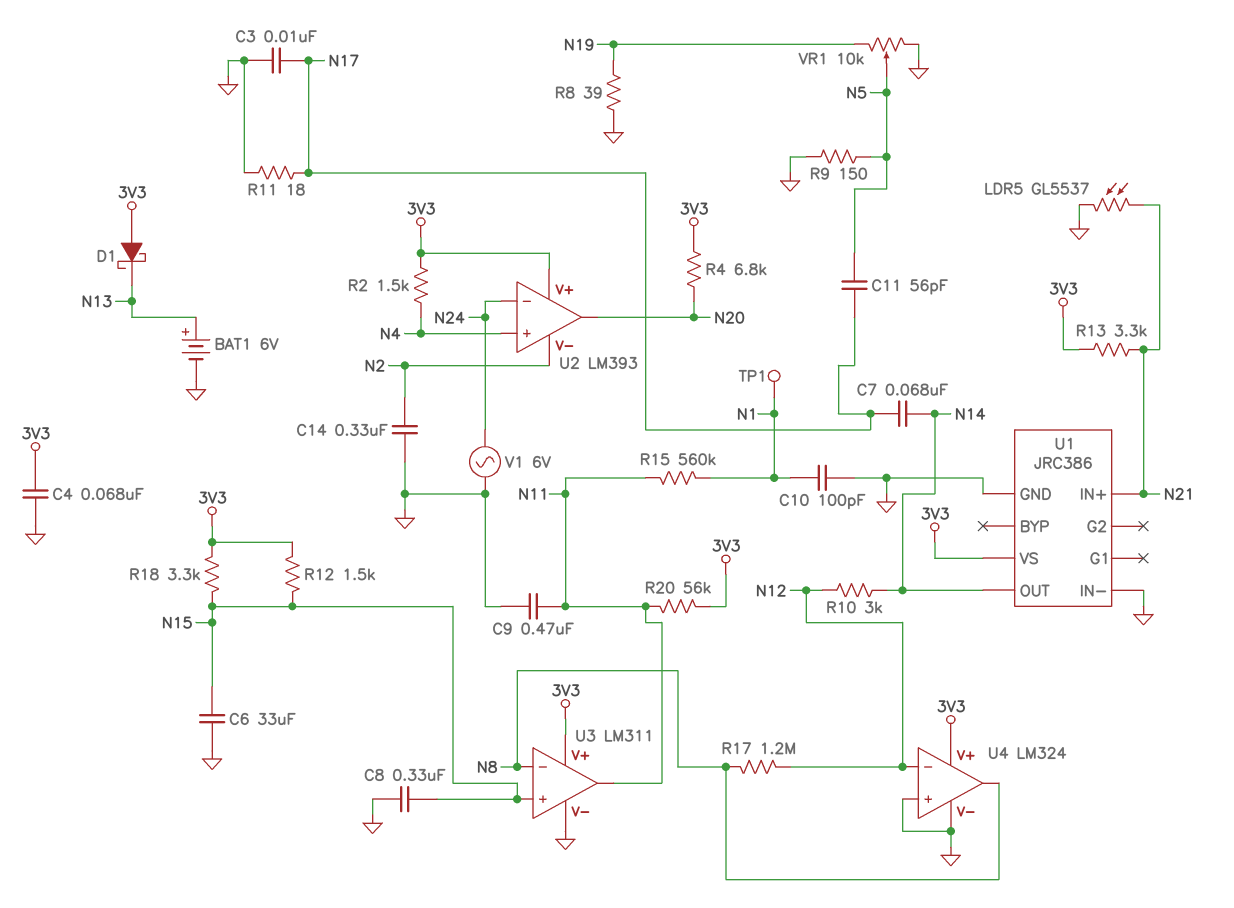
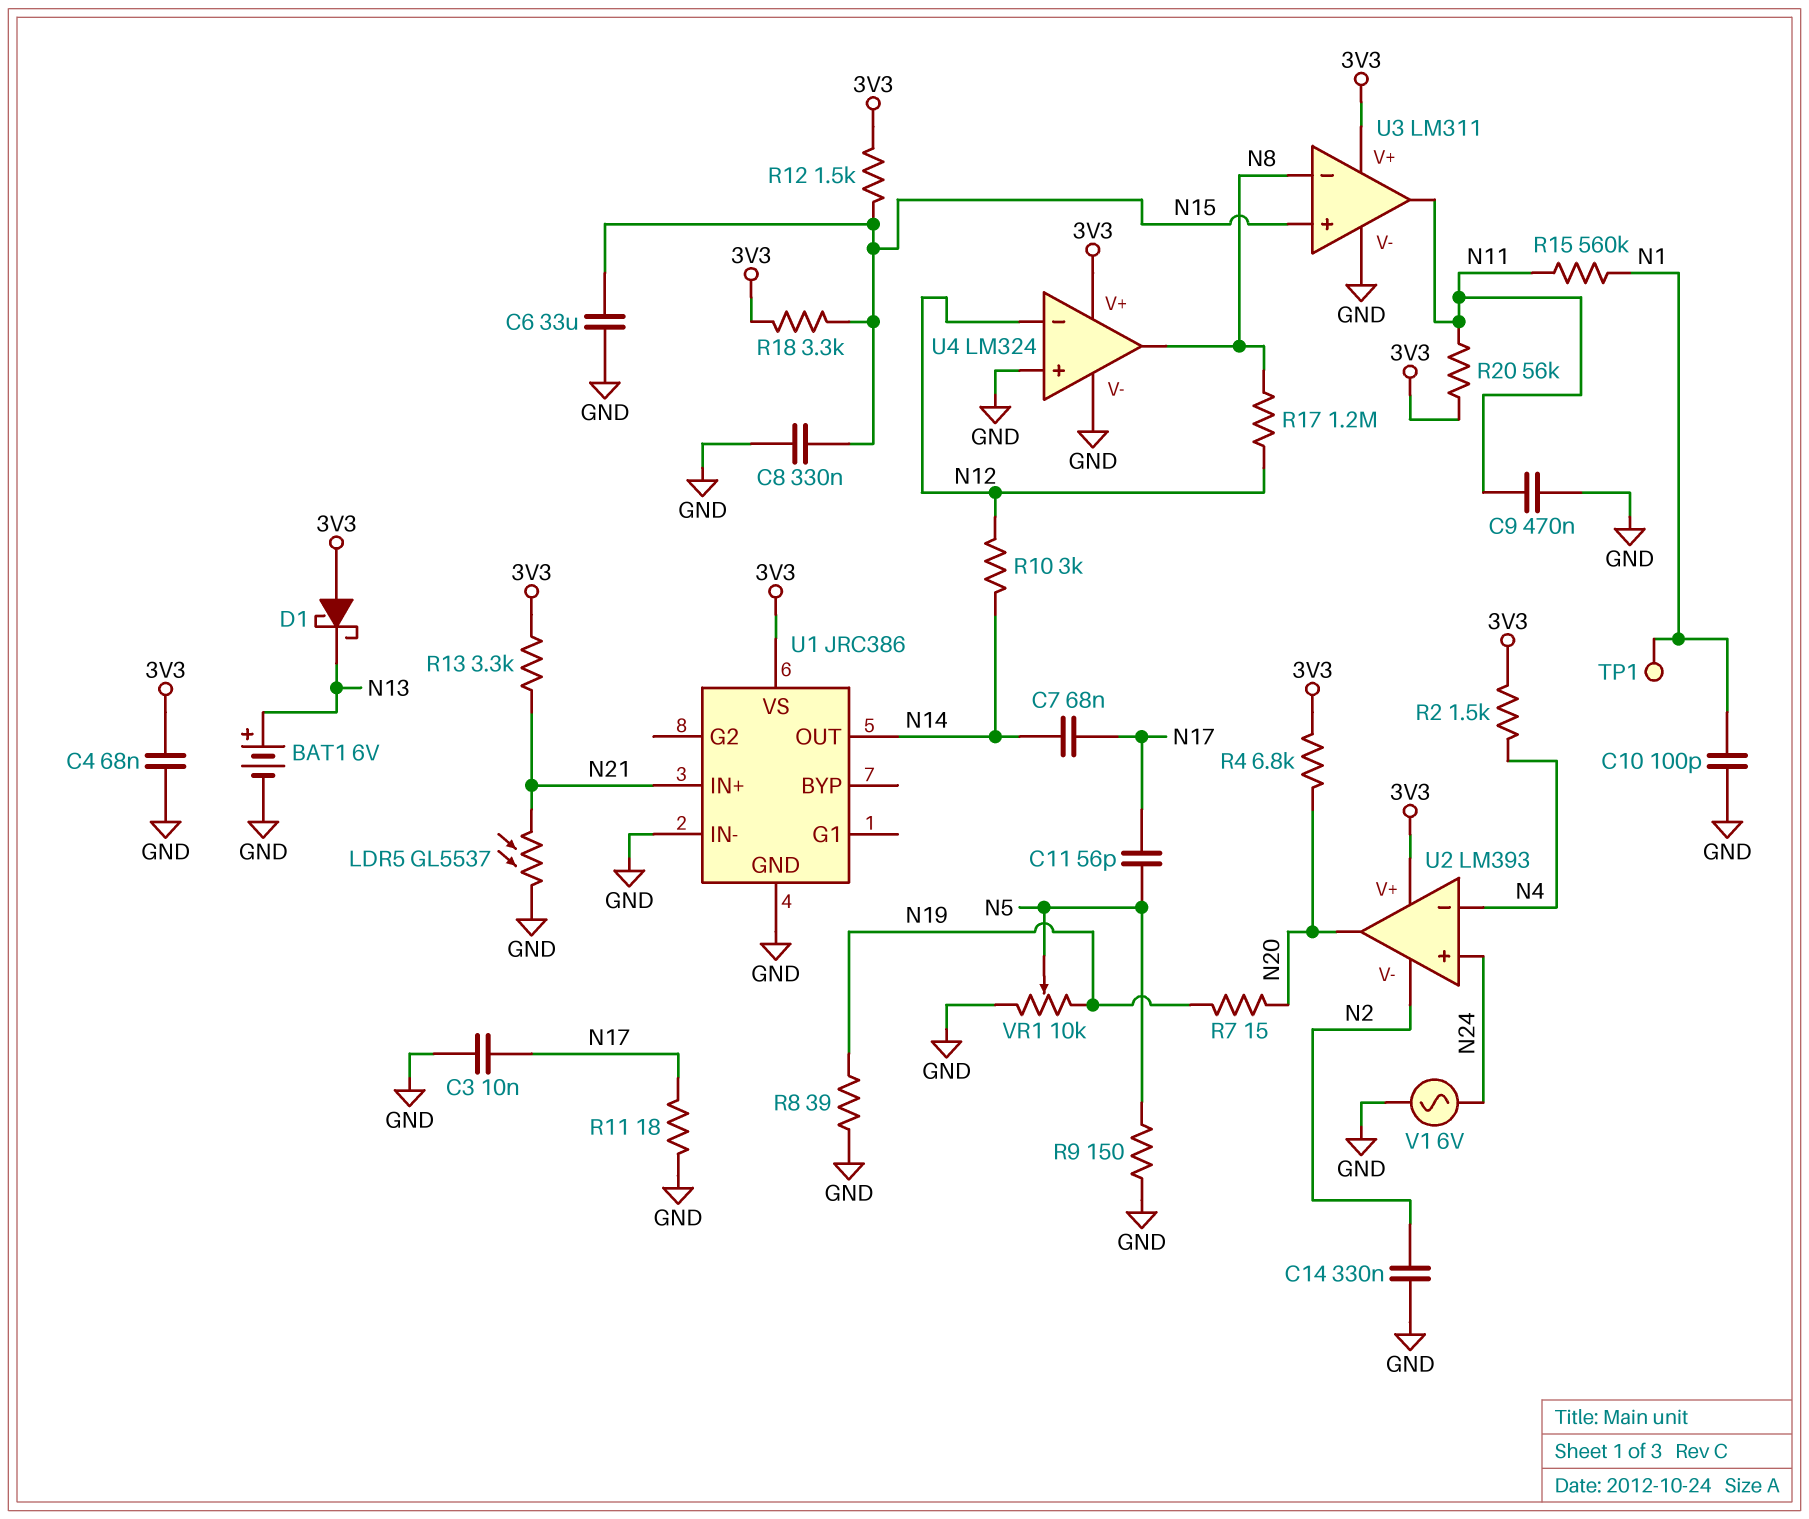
R7: none -> 15 (N19, N20)
U2 pin in+: N4 -> N24
U2 pin in-: N24 -> N4

